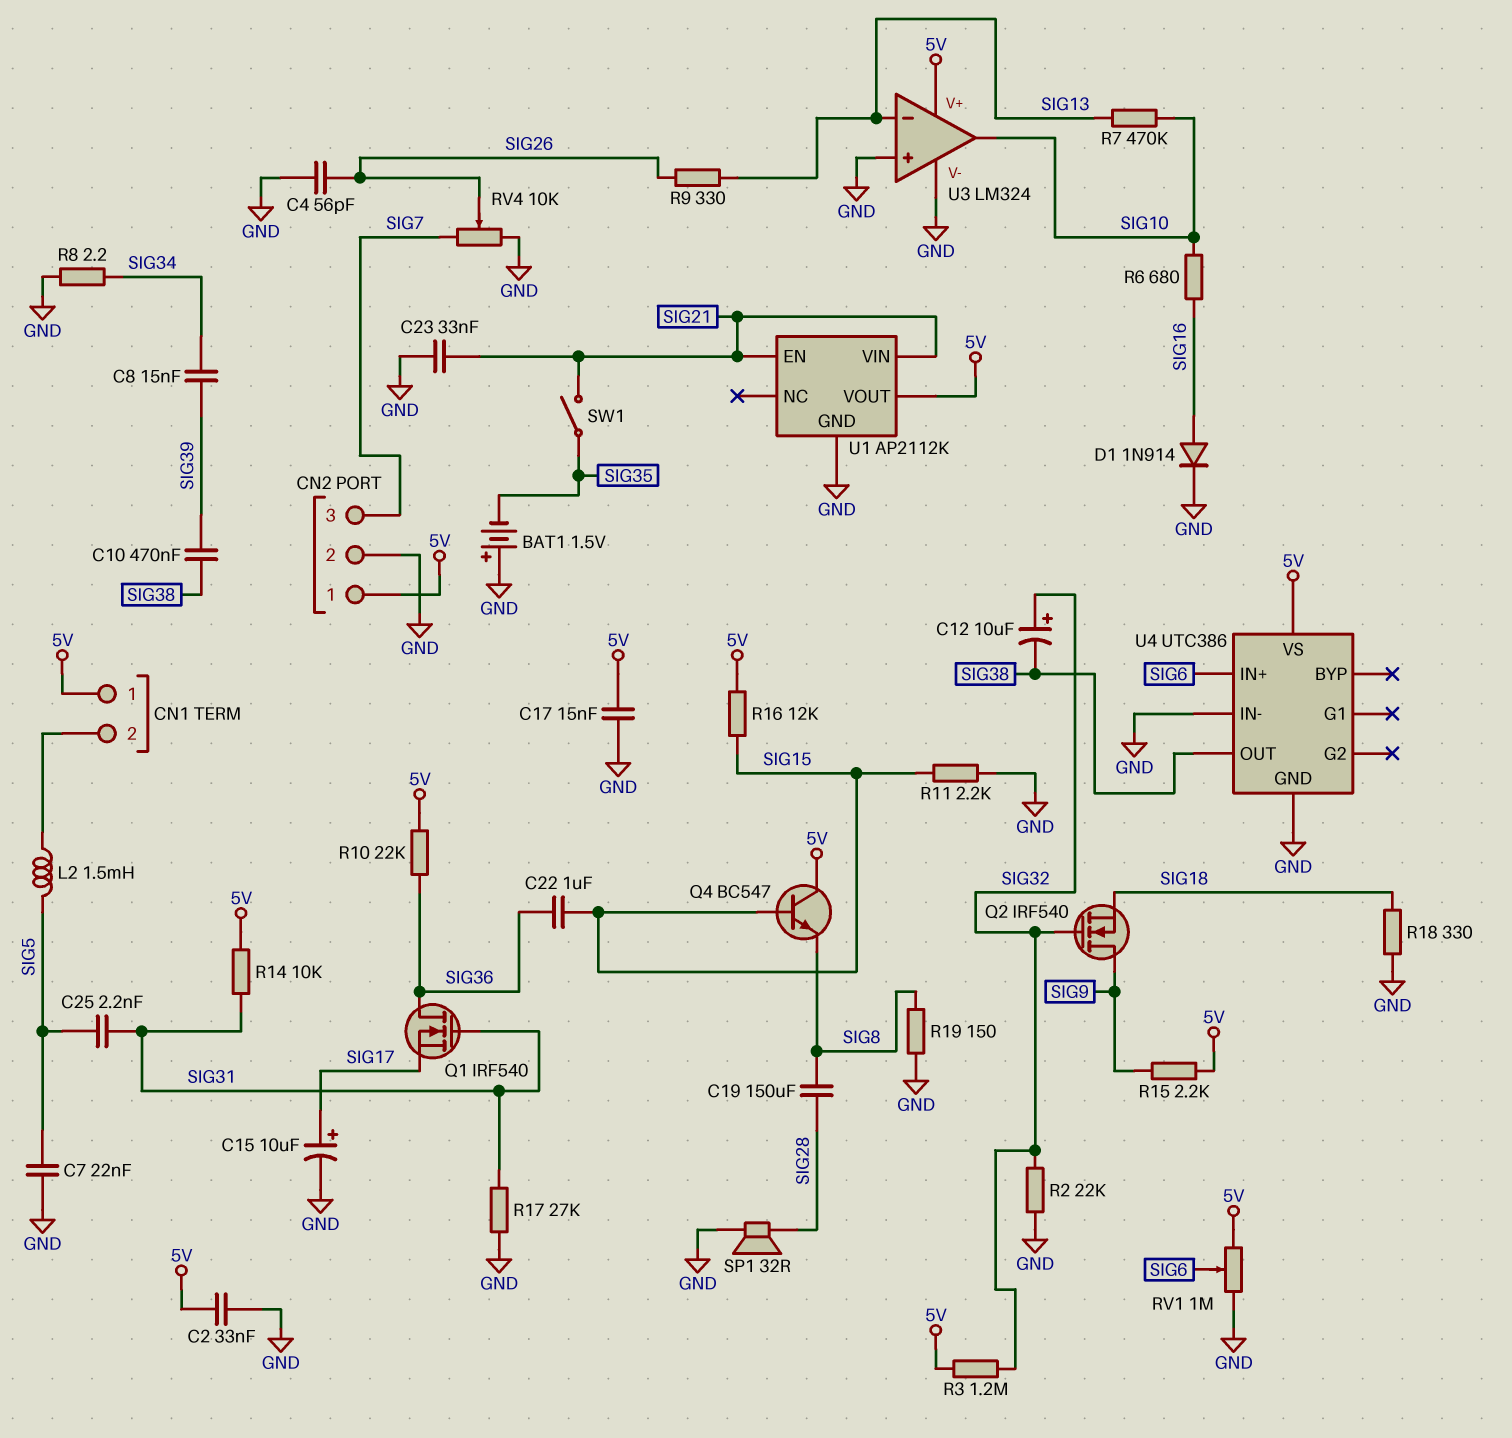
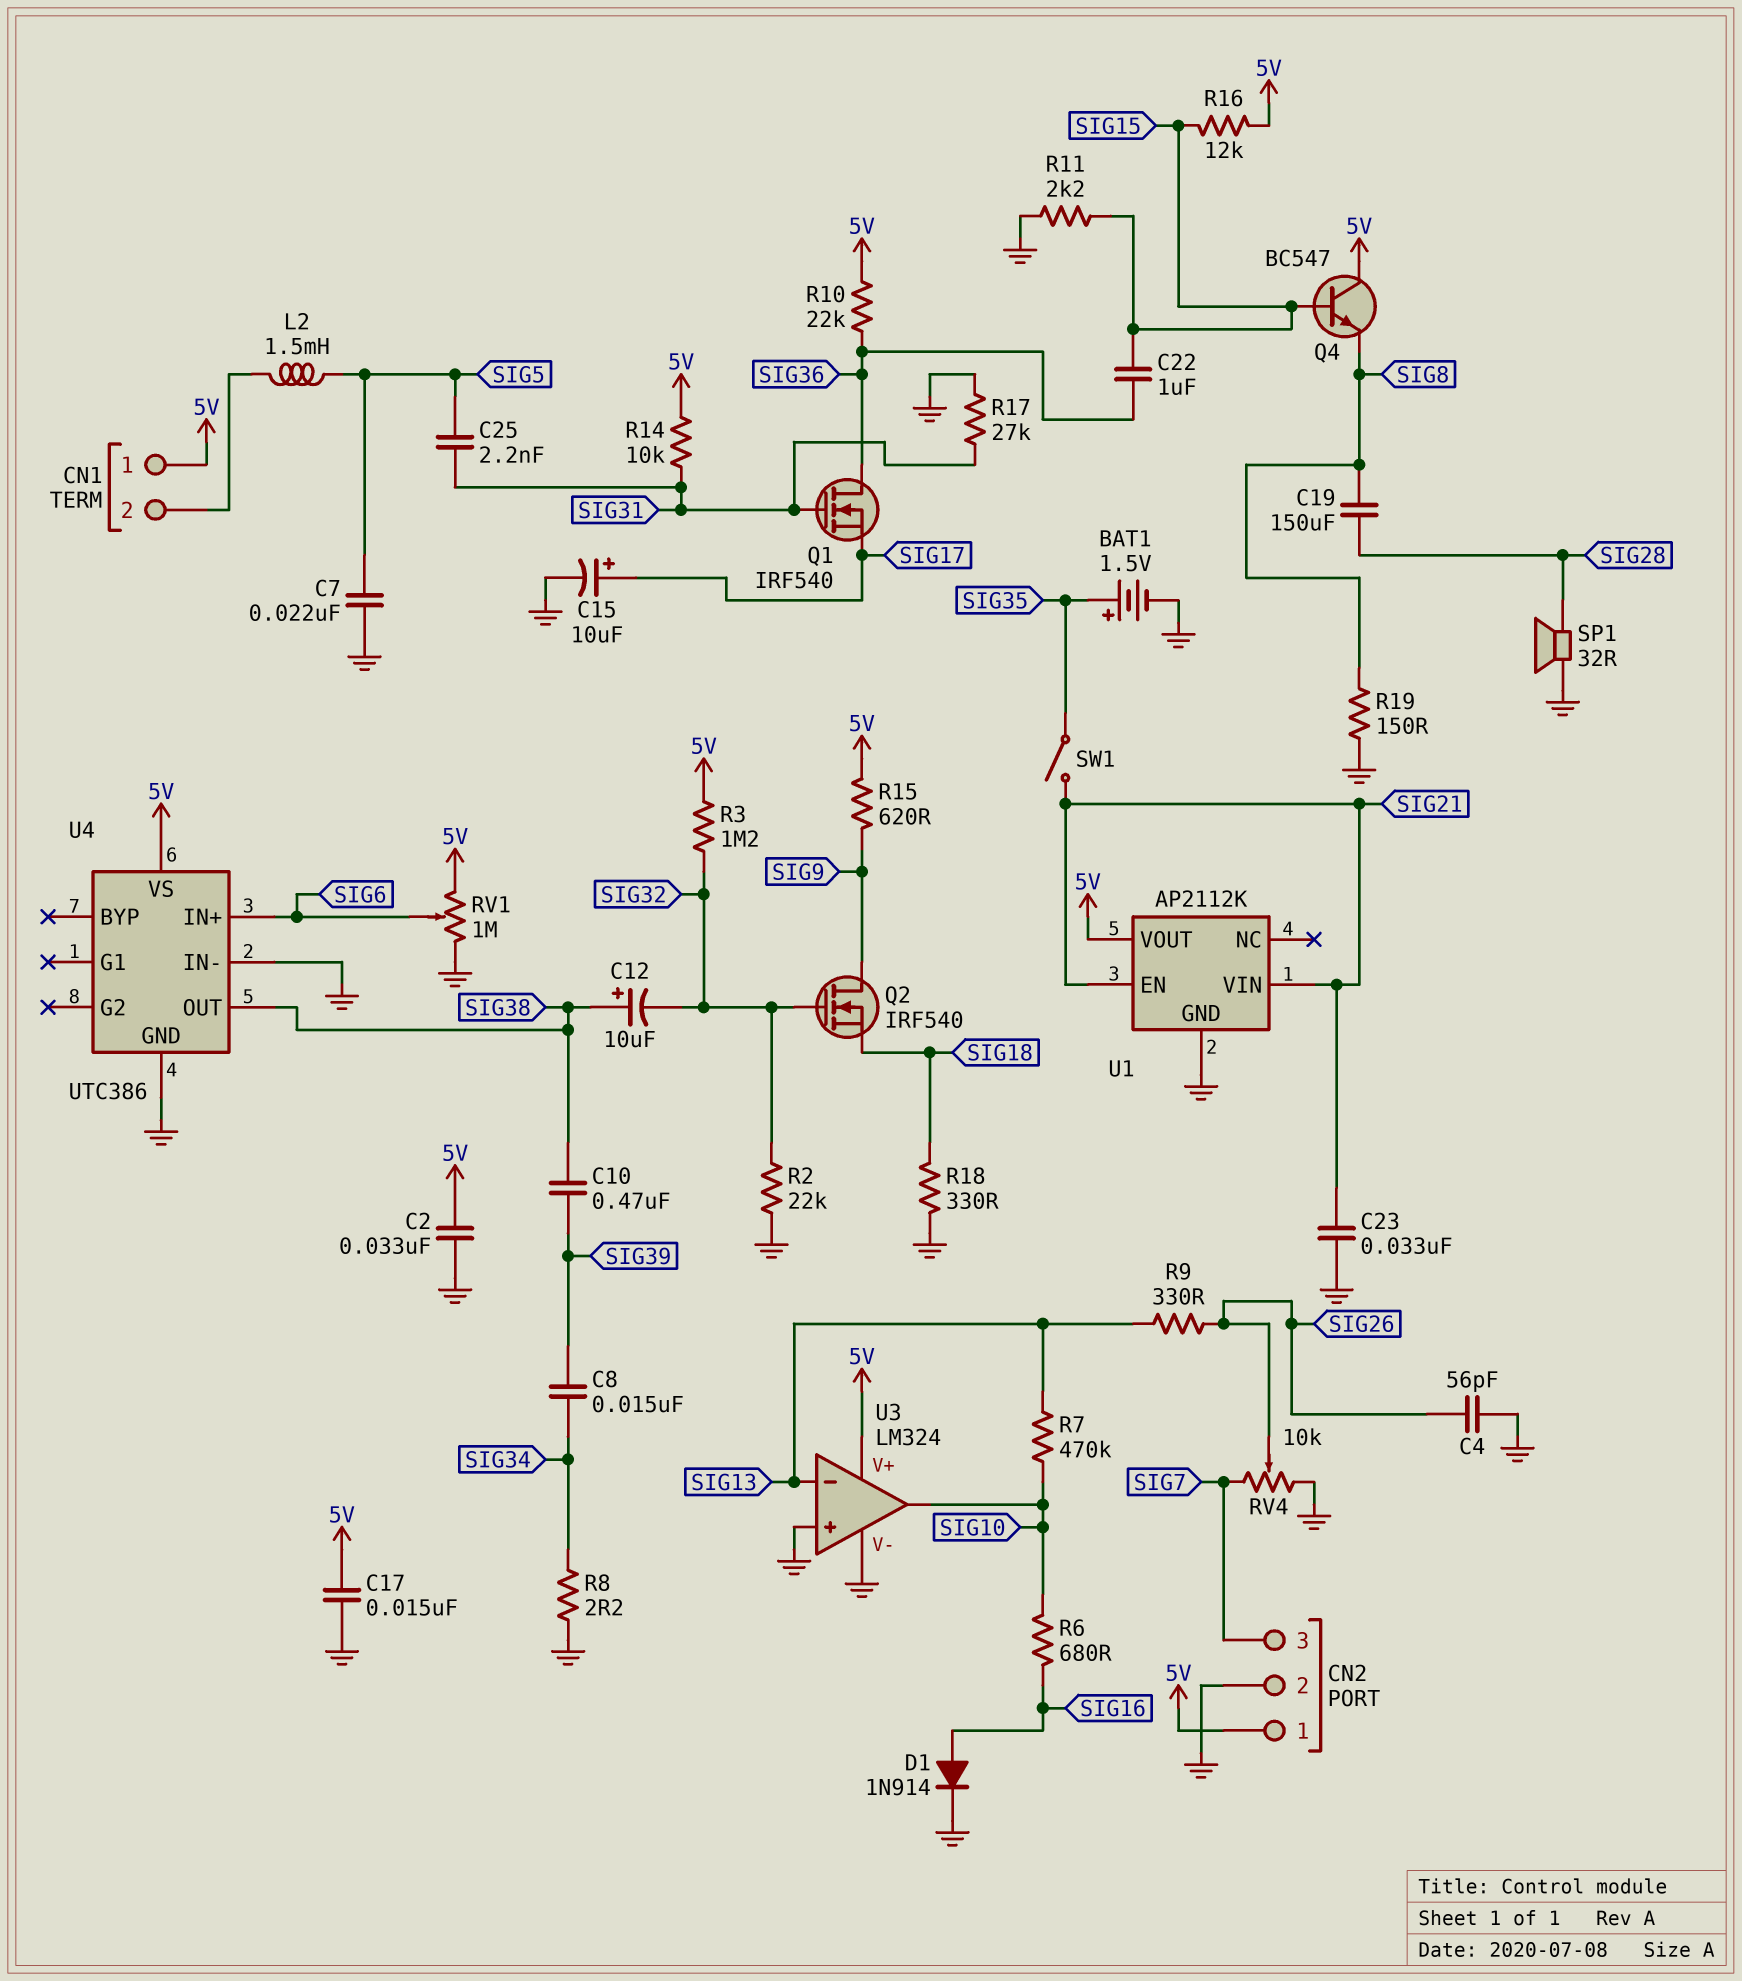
BAT1: 1.5V (plus GND, minus SIG35) -> 1.5V (plus SIG35, minus GND)
C12: 10uF (plus SIG32, minus SIG38) -> 10uF (plus SIG38, minus SIG32)
R15: 2.2k (5V, SIG9) -> 620 (5V, SIG9)

